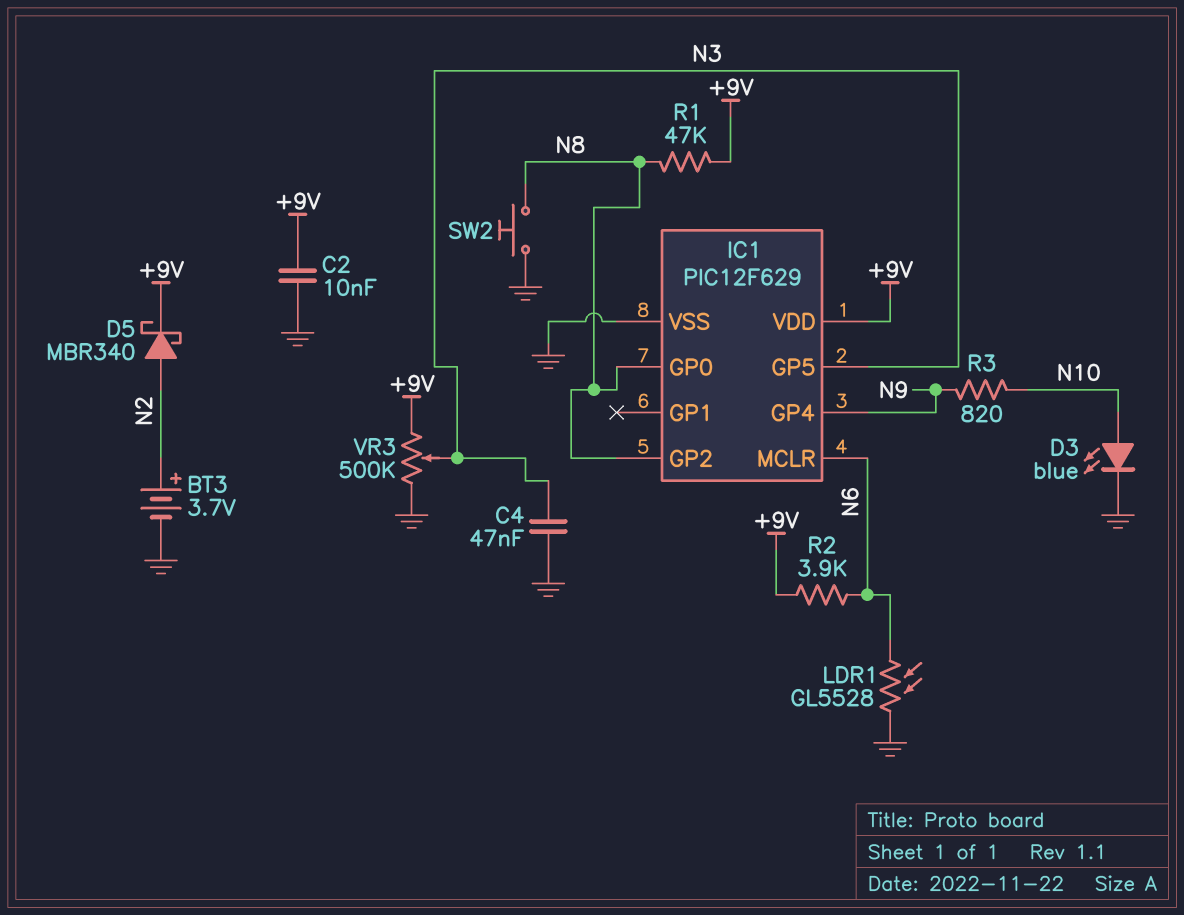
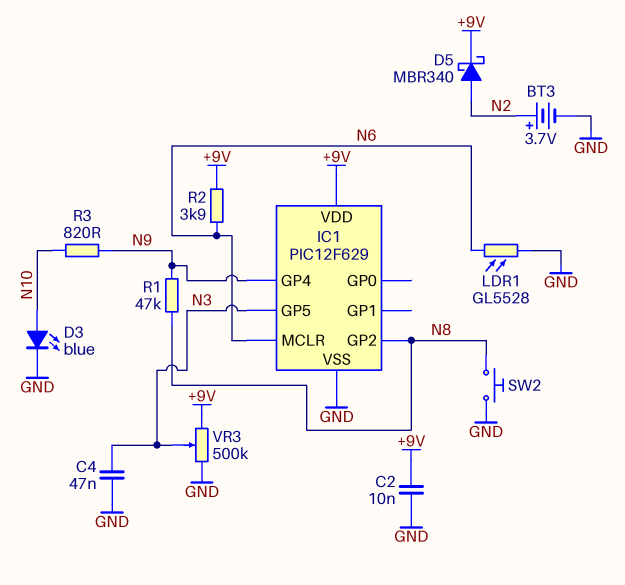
IC1 pin GP0: N8 -> none
R1: 47k (+9V, N8) -> 47k (N8, N9)

